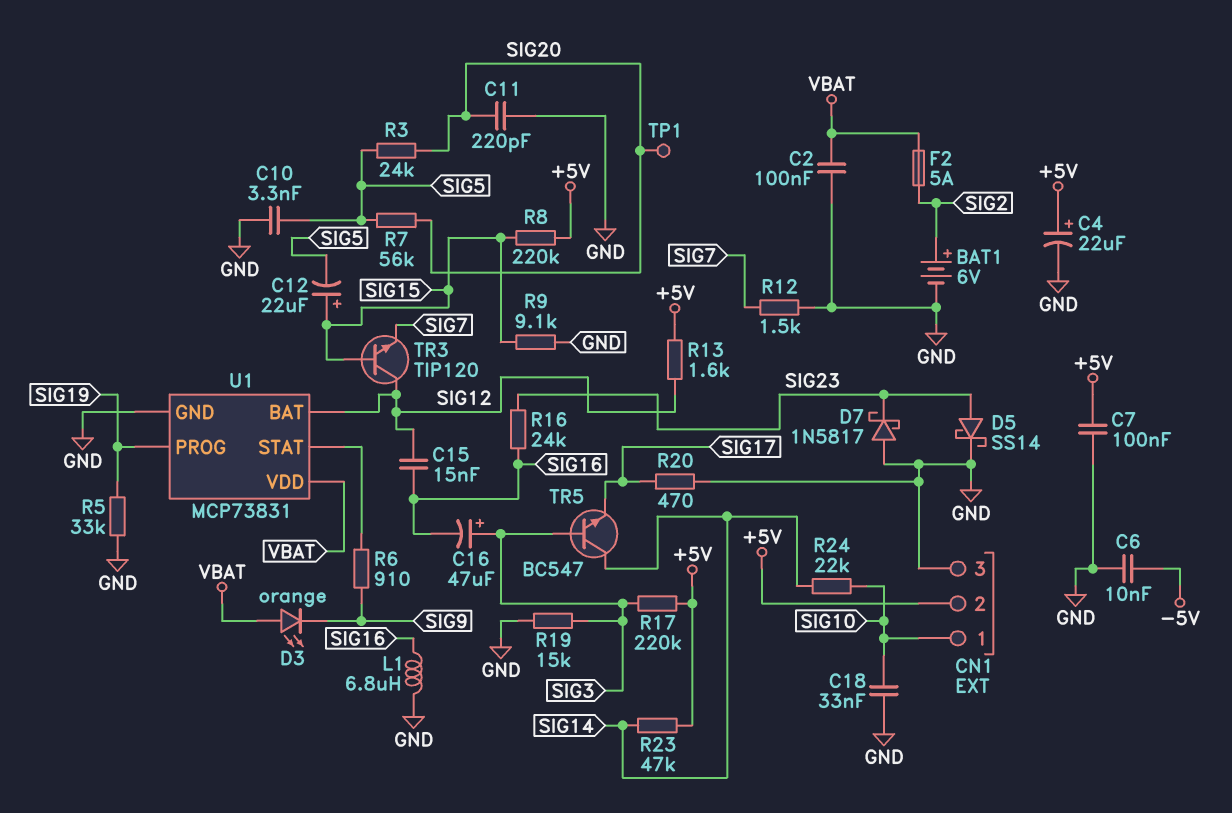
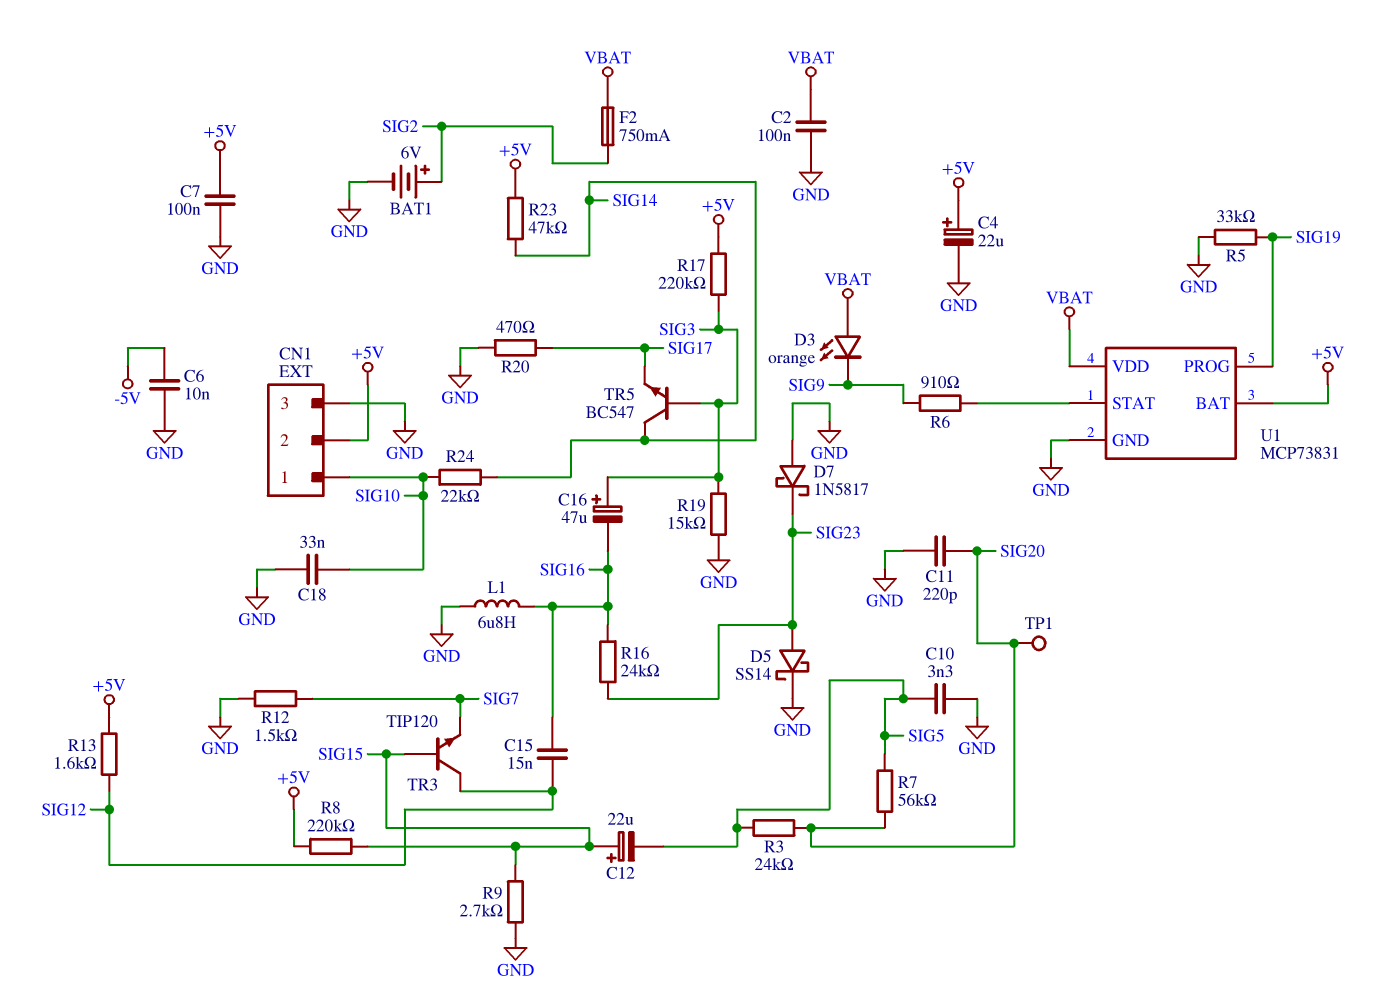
F2: 5A (SIG2, VBAT) -> 750mA (SIG2, VBAT)
R9: 9.1k (GND, SIG15) -> 2.7k (GND, SIG15)
U1 pin BAT: SIG12 -> +5V

